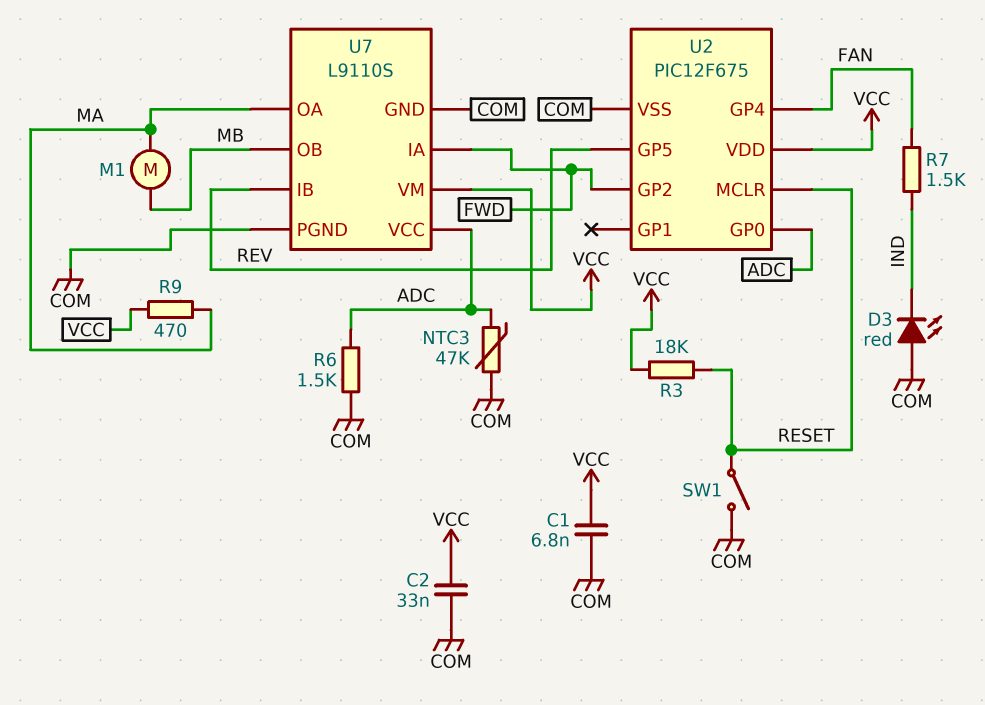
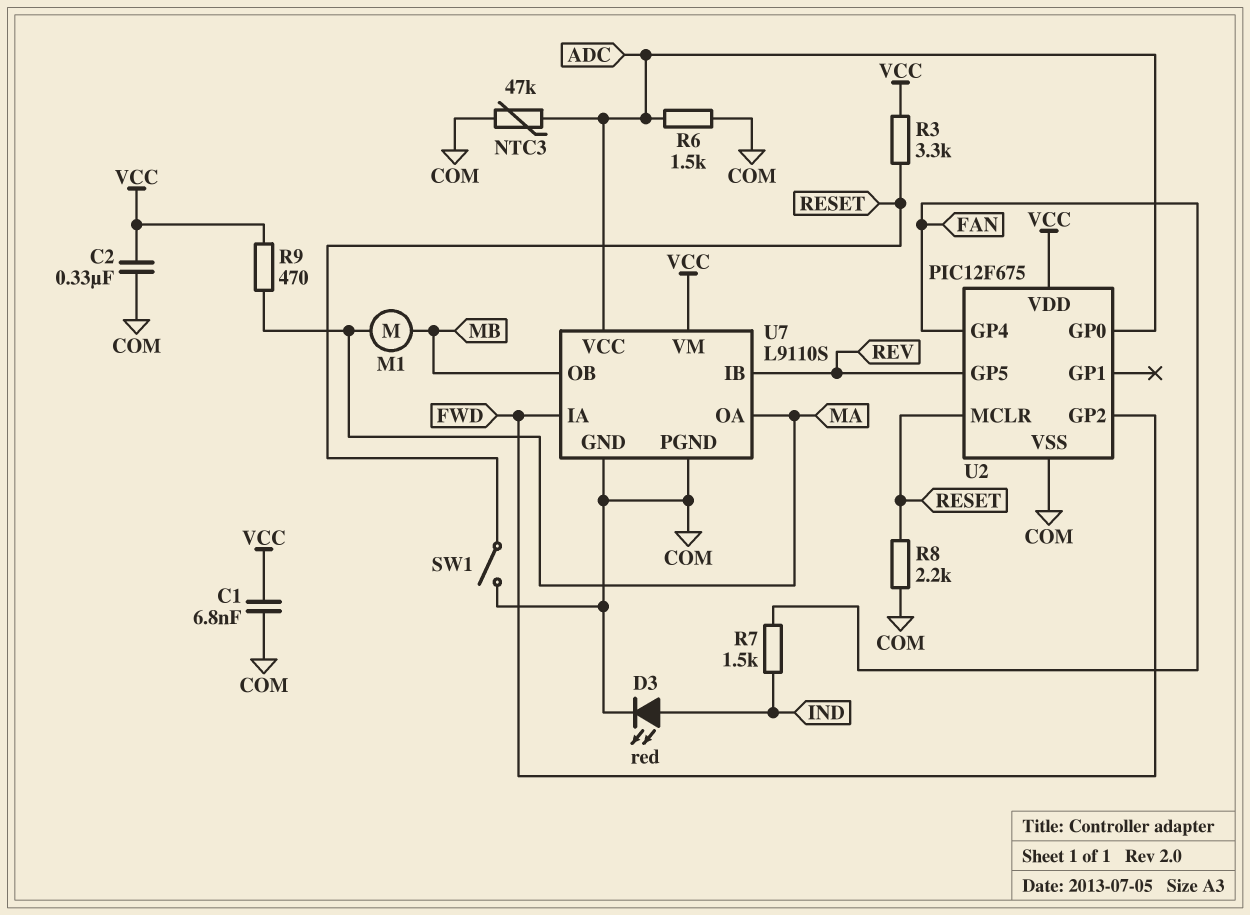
C2: 33nF (COM, VCC) -> 330nF (COM, VCC)
D3: LED red (A COM, K IND) -> LED red (A IND, K COM)
R3: 18k (RESET, VCC) -> 3.3k (RESET, VCC)
R8: none -> 2.2k (COM, RESET)

